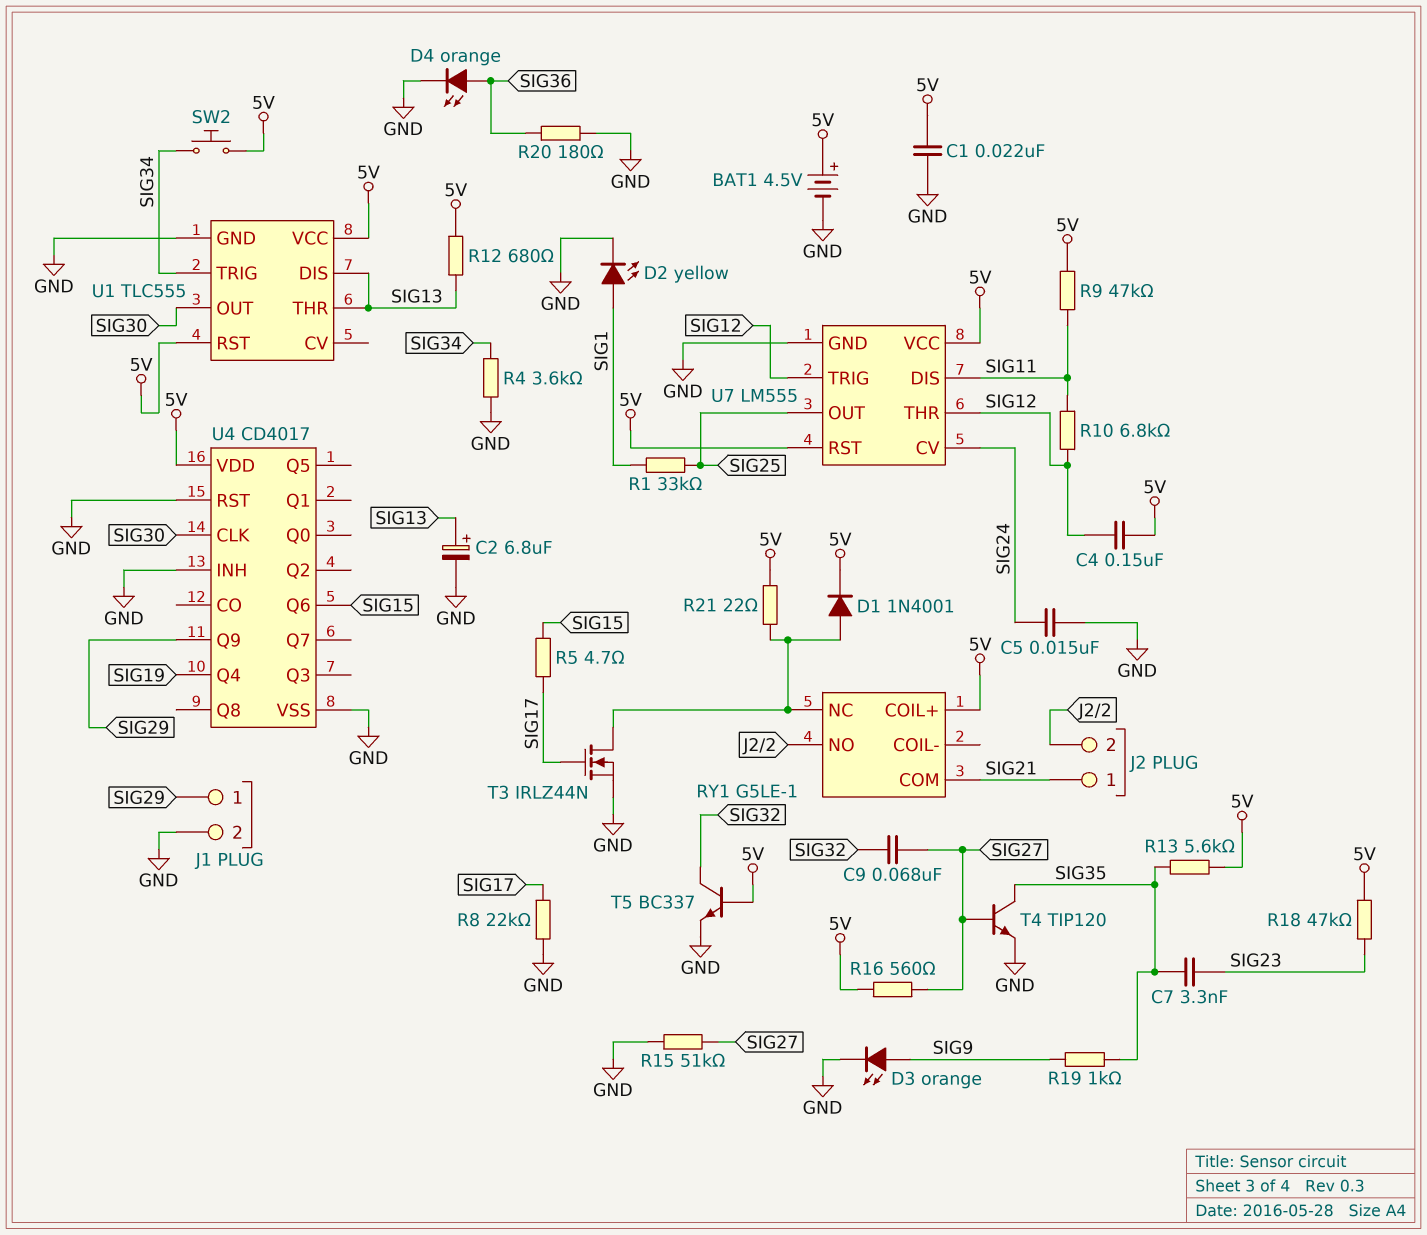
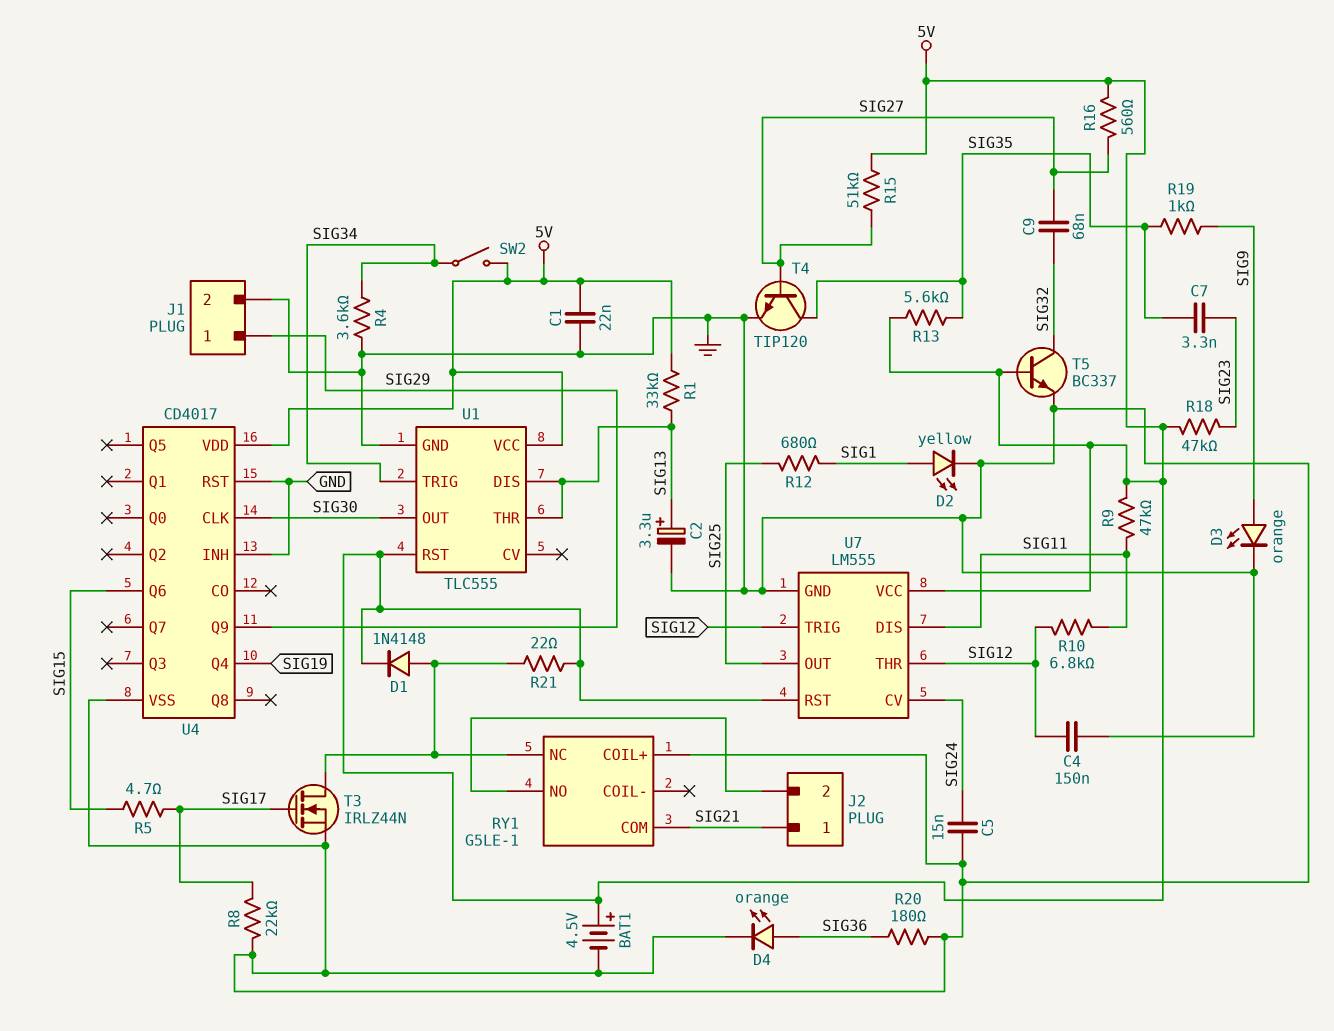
C2: 6.8uF (plus SIG13, minus GND) -> 3.3uF (plus SIG13, minus GND)
C4: 150nF (5V, SIG12) -> 150nF (GND, SIG12)
D1: diode 1N4001 (A RY1/NC, K 5V) -> diode 1N4148 (A RY1/NC, K 5V)
R1: 33k (SIG1, SIG25) -> 33k (5V, SIG13)
R12: 680 (5V, SIG13) -> 680 (SIG1, SIG25)
R15: 51k (GND, SIG27) -> 51k (5V, SIG27)
RY1 pin COIL+: 5V -> GND
SW2: button (5V, SIG34) -> switch (5V, SIG34)

